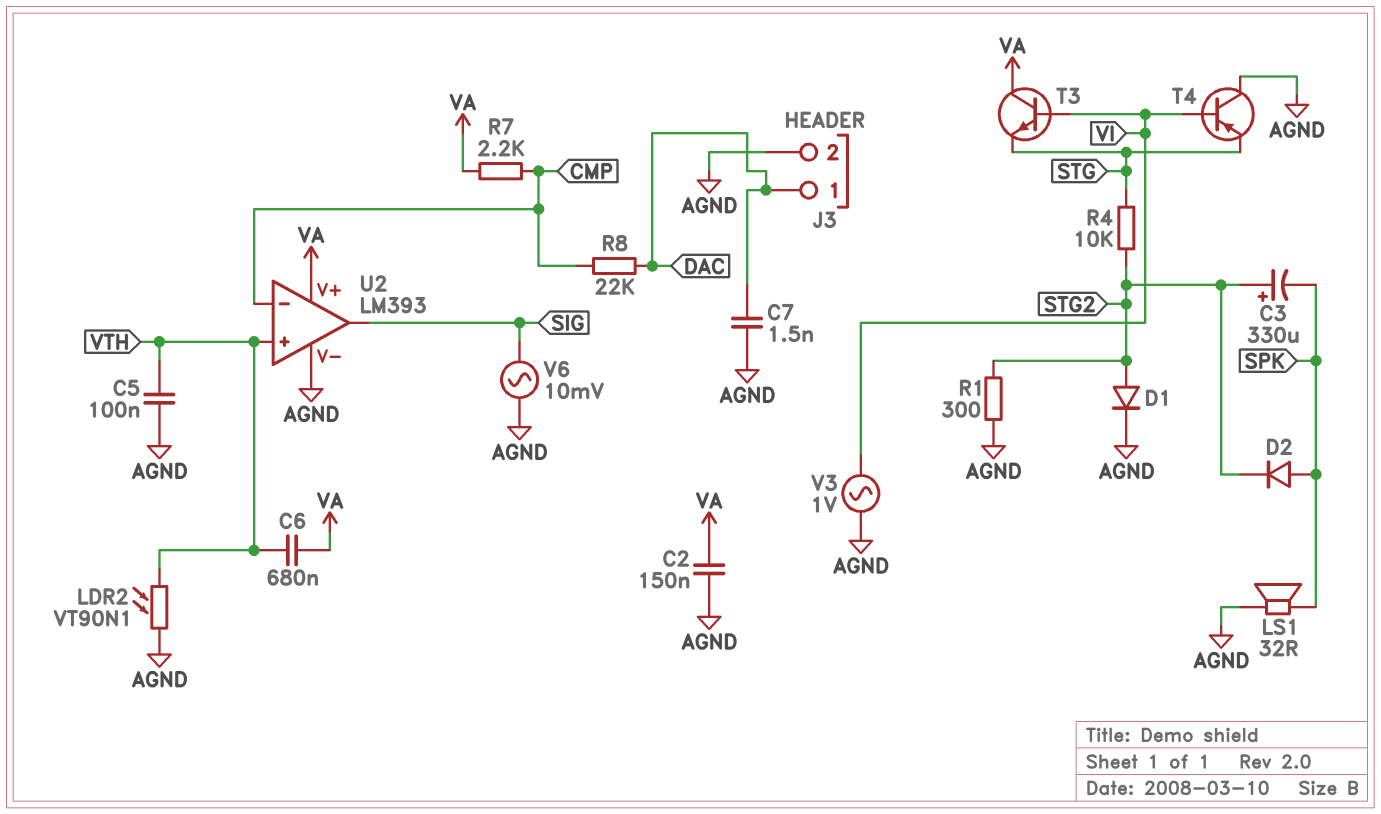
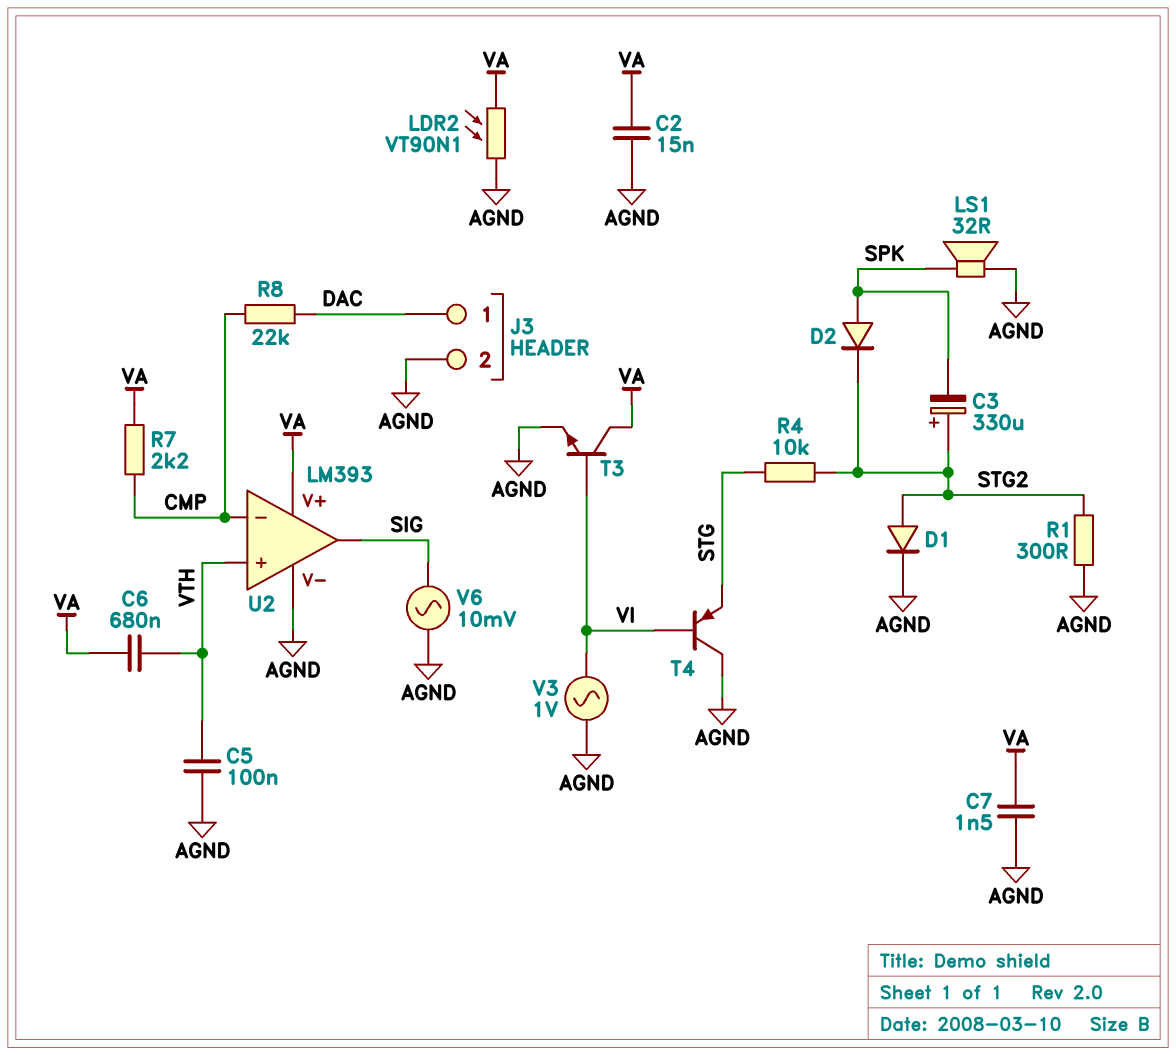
C2: 150nF (AGND, VA) -> 15nF (AGND, VA)
C7: 1.5nF (AGND, DAC) -> 1.5nF (AGND, VA)
LDR2: VT90N1 (AGND, VTH) -> VT90N1 (AGND, VA)
T3: NPN (B VI, C VA, E STG) -> NPN (B VI, C VA, E AGND)

